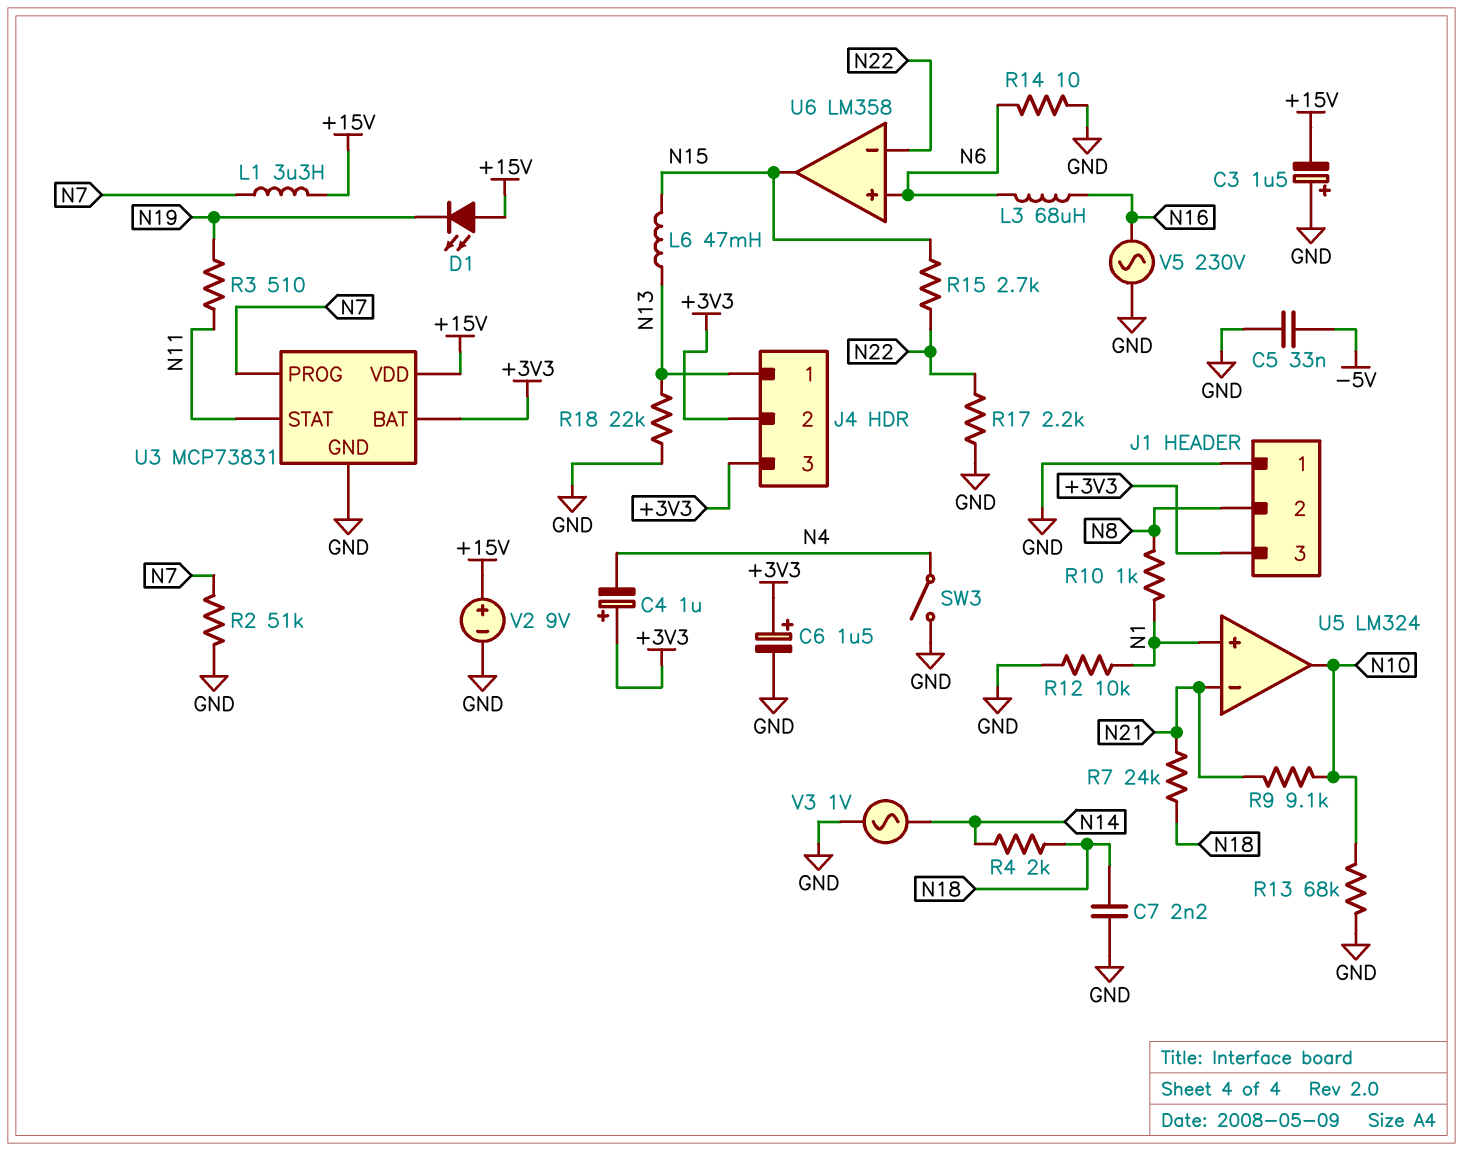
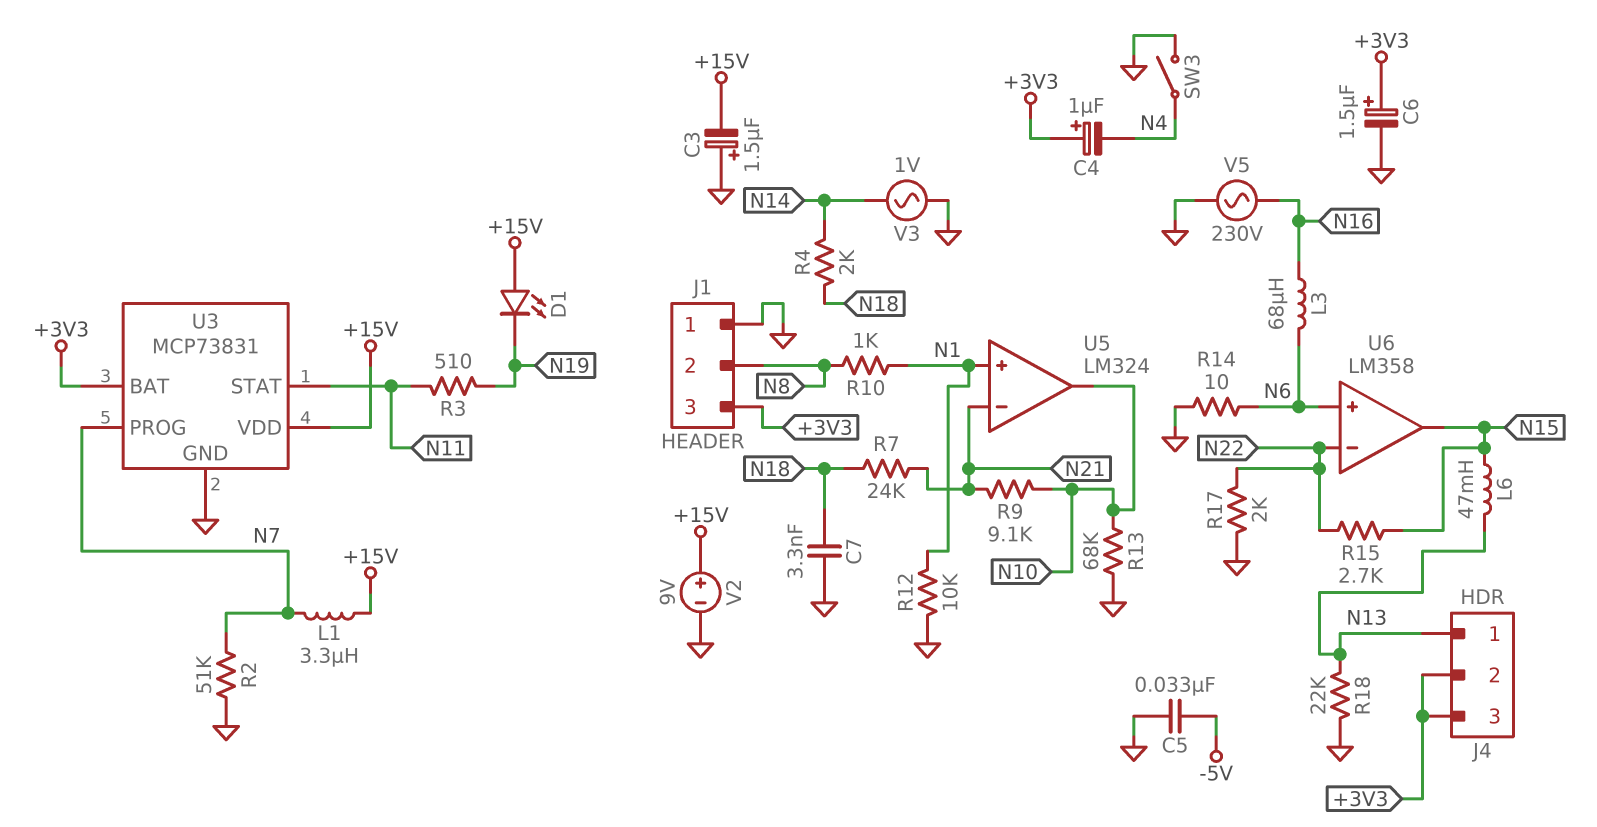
C7: 2.2nF (GND, N18) -> 3.3nF (GND, N18)
R17: 2.2k (GND, N22) -> 2k (GND, N22)

